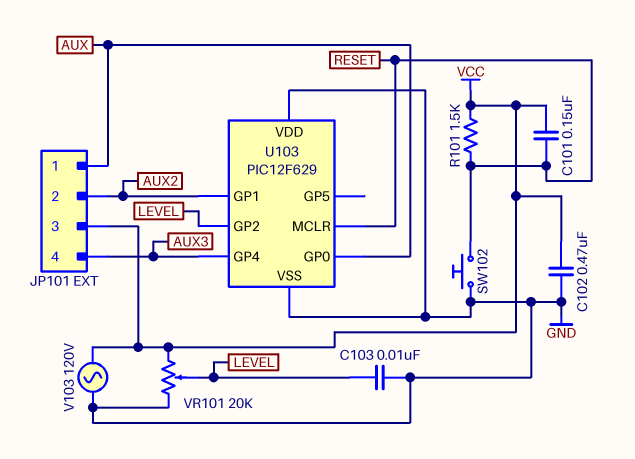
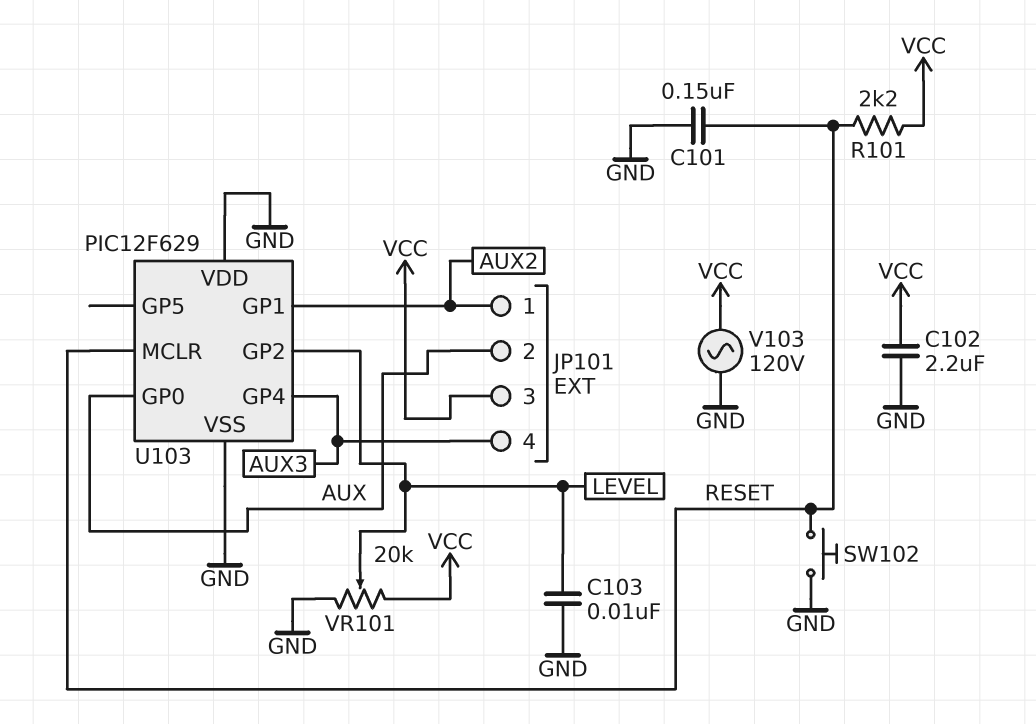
C101: 150nF (RESET, VCC) -> 150nF (GND, RESET)
C102: 470nF (GND, VCC) -> 2.2uF (GND, VCC)
JP101 pin 1: AUX -> AUX2
JP101 pin 2: AUX2 -> AUX
R101: 1.5k (RESET, VCC) -> 2.2k (RESET, VCC)

